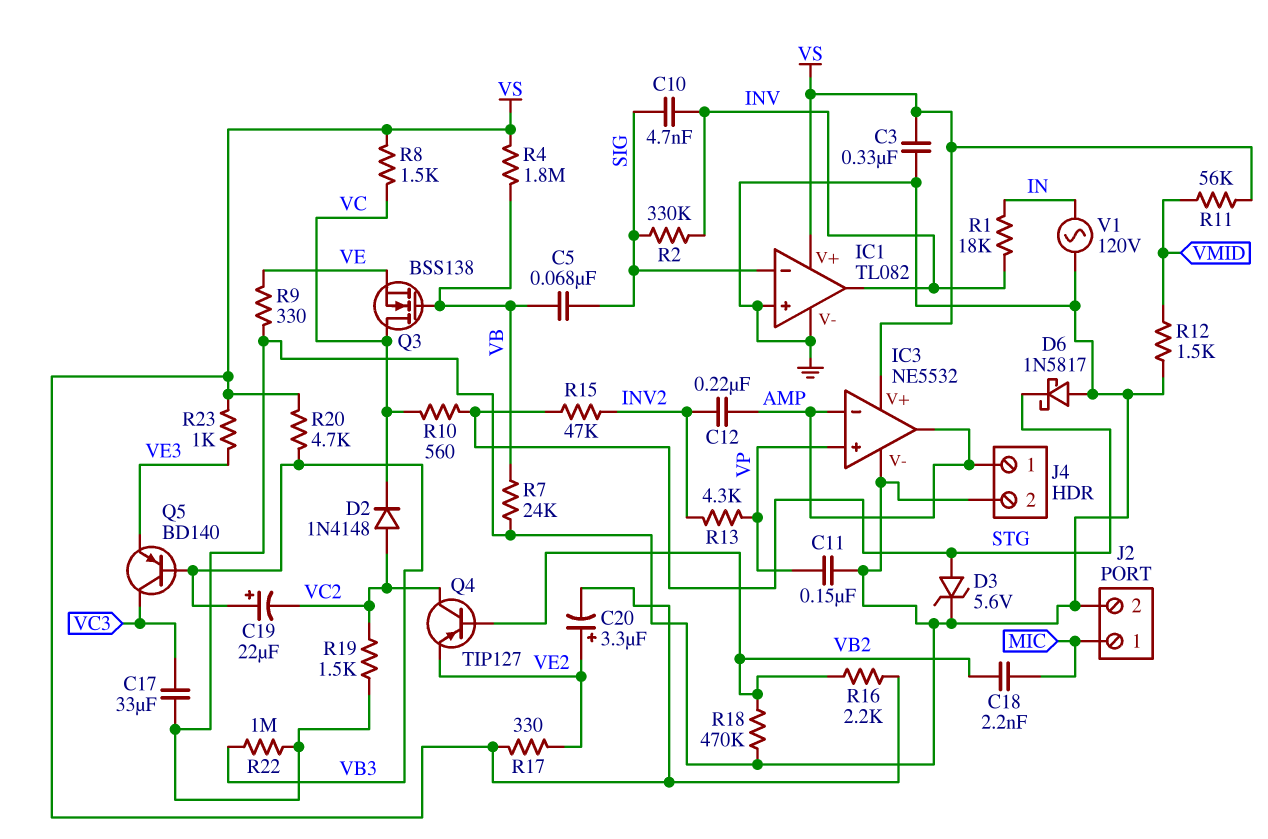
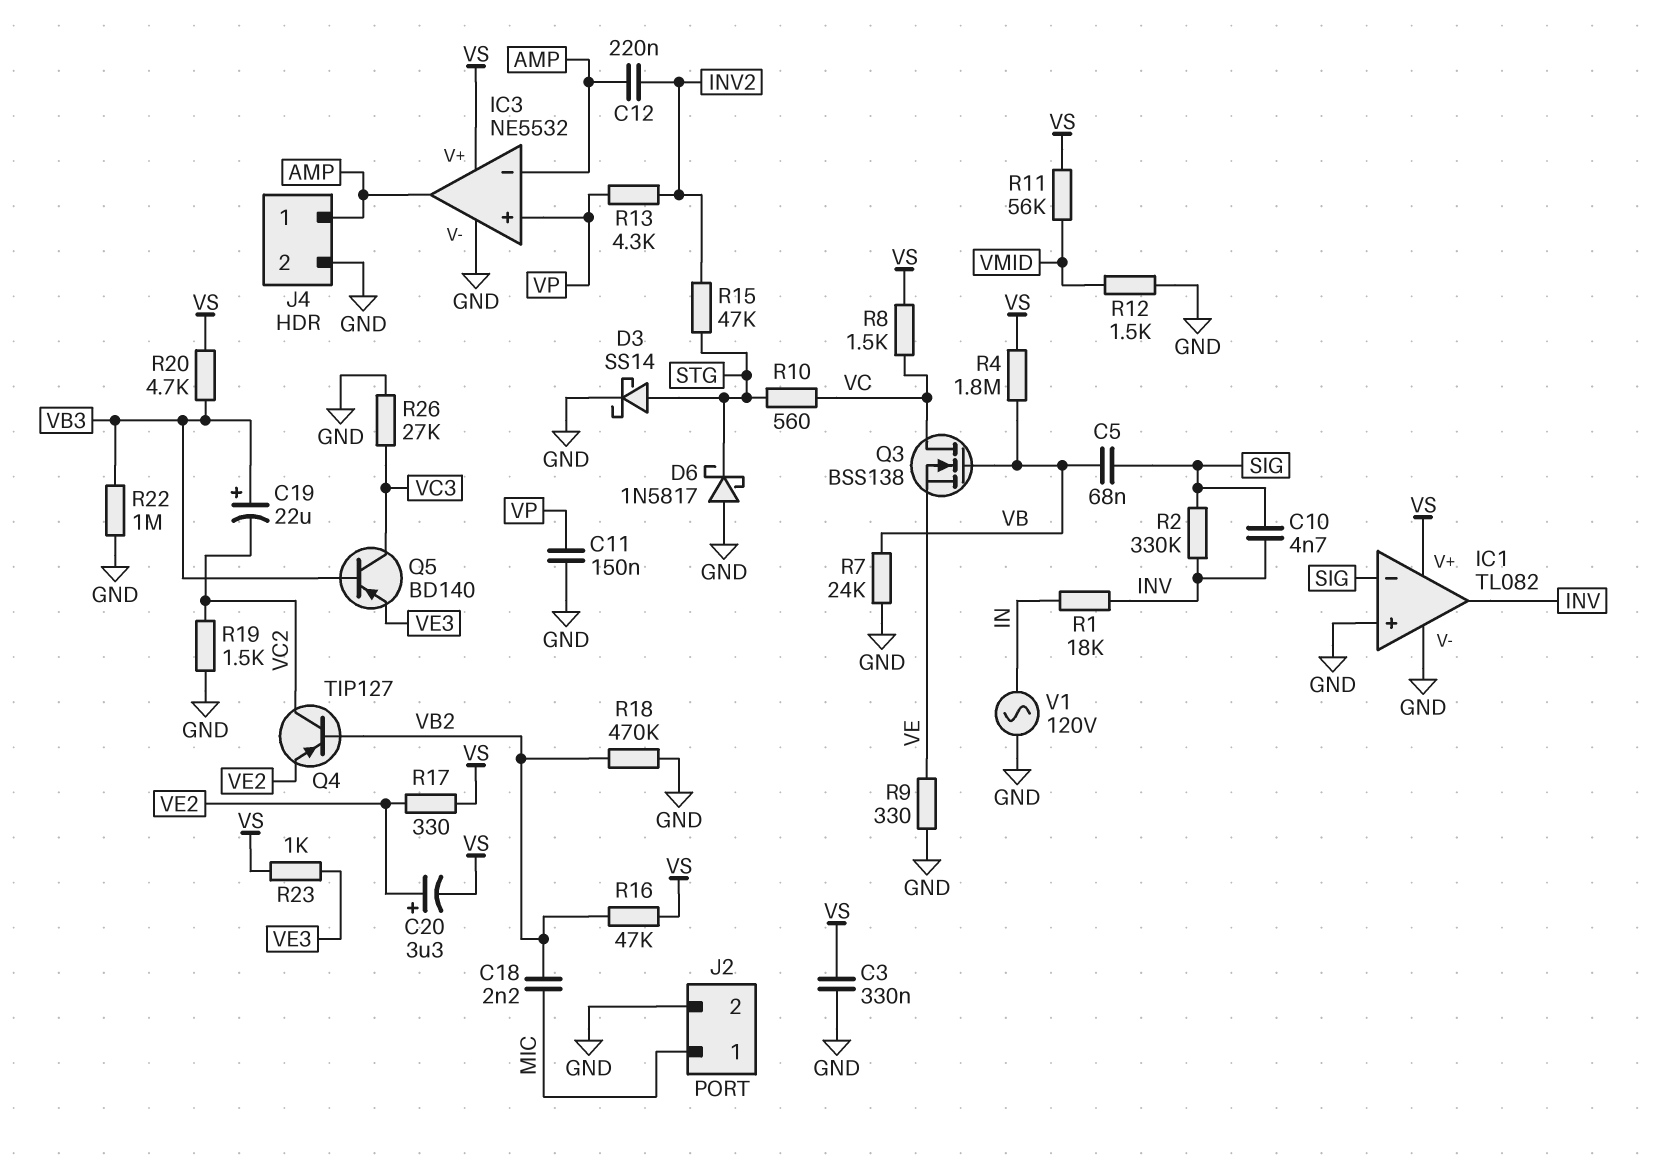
C17: 33uF (GND, VC3) -> none
D2: diode 1N4148 (A VC2, K VC) -> none
D3: zener 5.6V (A STG, K GND) -> schottky SS14 (A STG, K GND)
R16: 2.2k (VB2, VS) -> 47k (VB2, VS)
R26: none -> 27k (GND, VC3)

